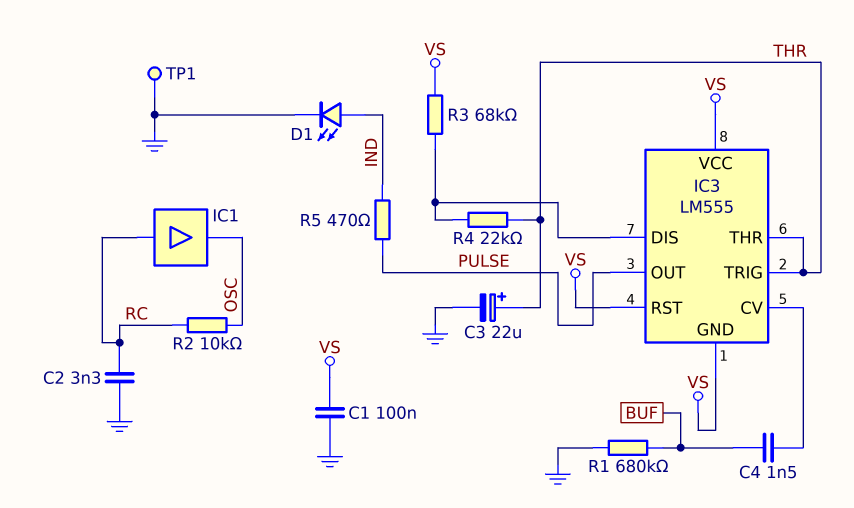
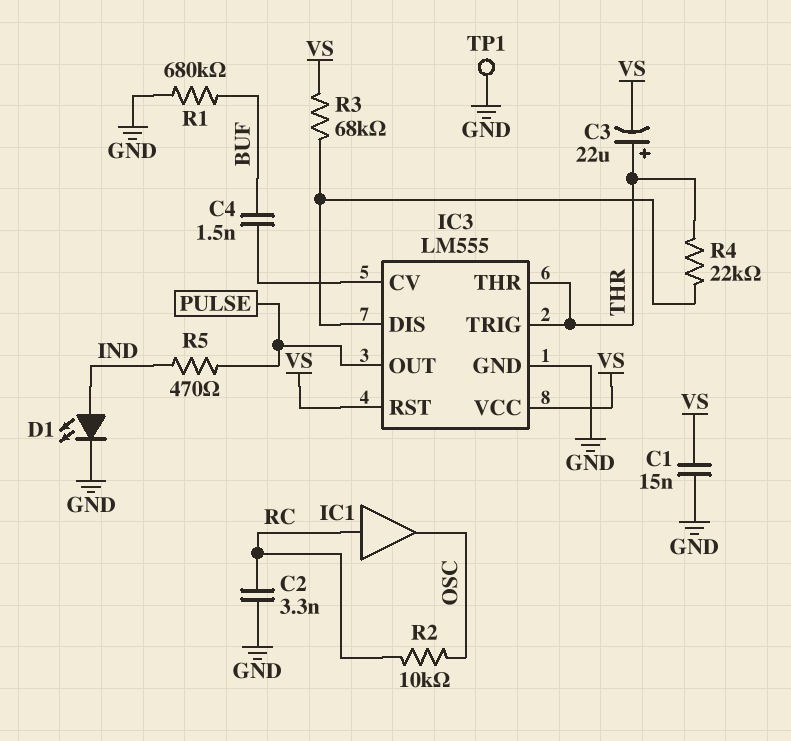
C1: 100nF (GND, VS) -> 15nF (GND, VS)
C3: 22uF (plus THR, minus GND) -> 22uF (plus THR, minus VS)
IC3 pin GND: VS -> GND

